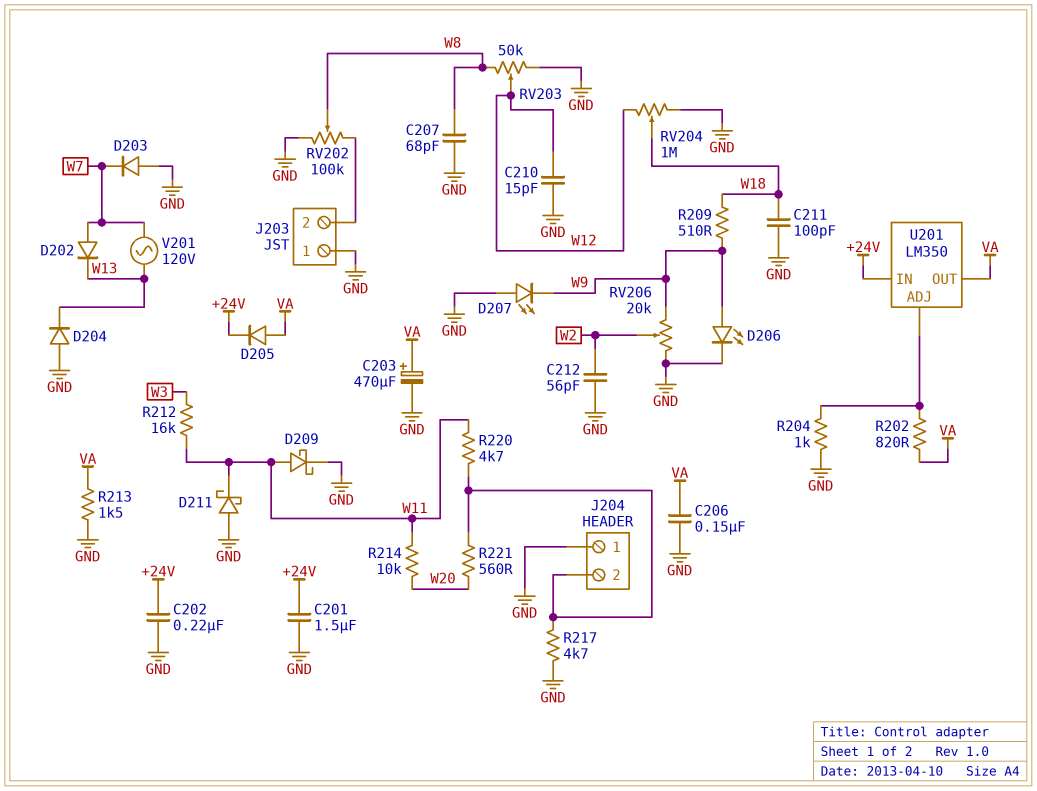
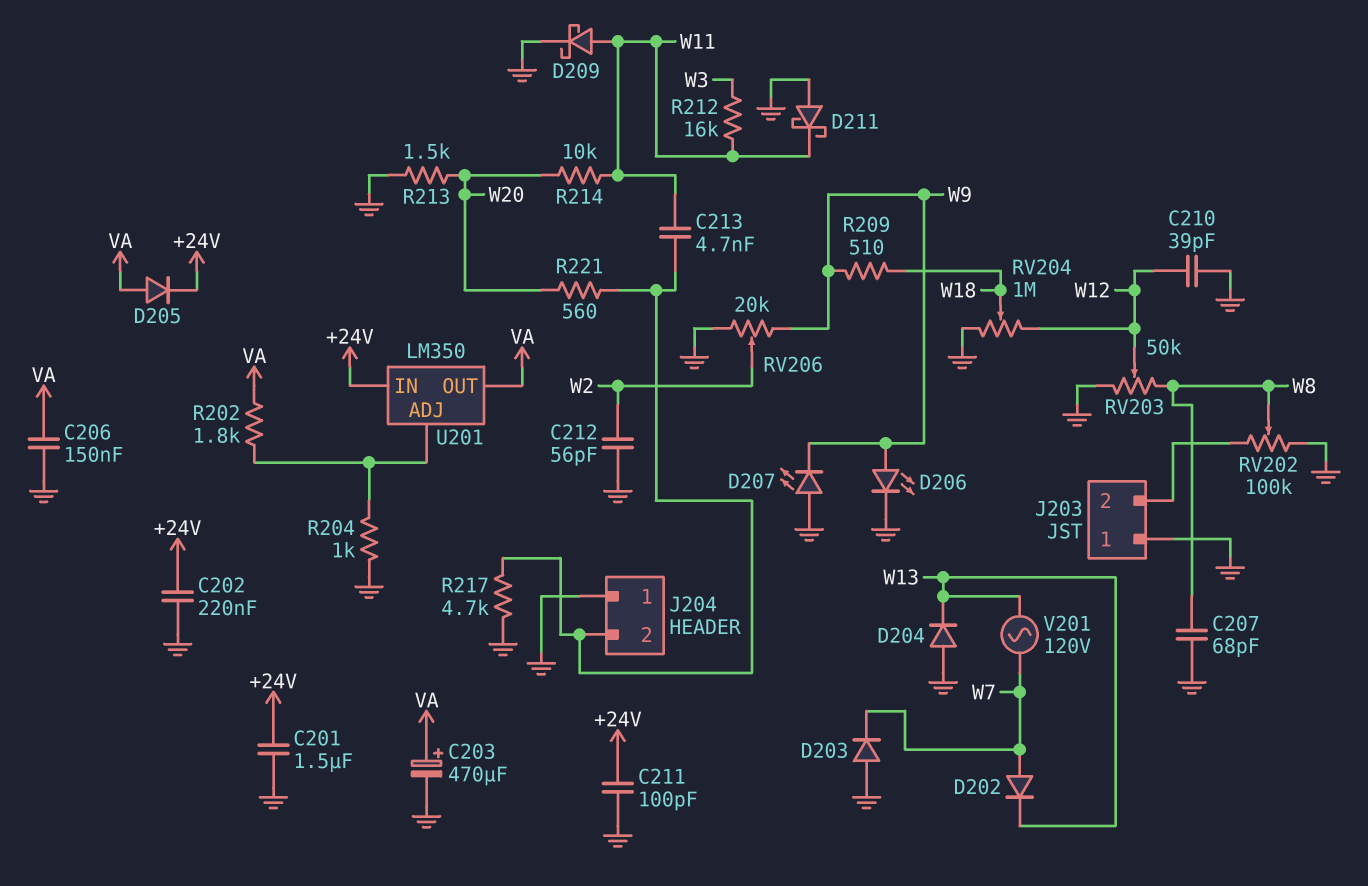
C210: 15pF (GND, W12) -> 39pF (GND, W12)
C211: 100pF (GND, W18) -> 100pF (+24V, GND)
C213: none -> 4.7nF (J204/2, W11)
R202: 820 (U201/ADJ, VA) -> 1.8k (U201/ADJ, VA)
R213: 1.5k (GND, VA) -> 1.5k (GND, W20)
R220: 4.7k (J204/2, W11) -> none

